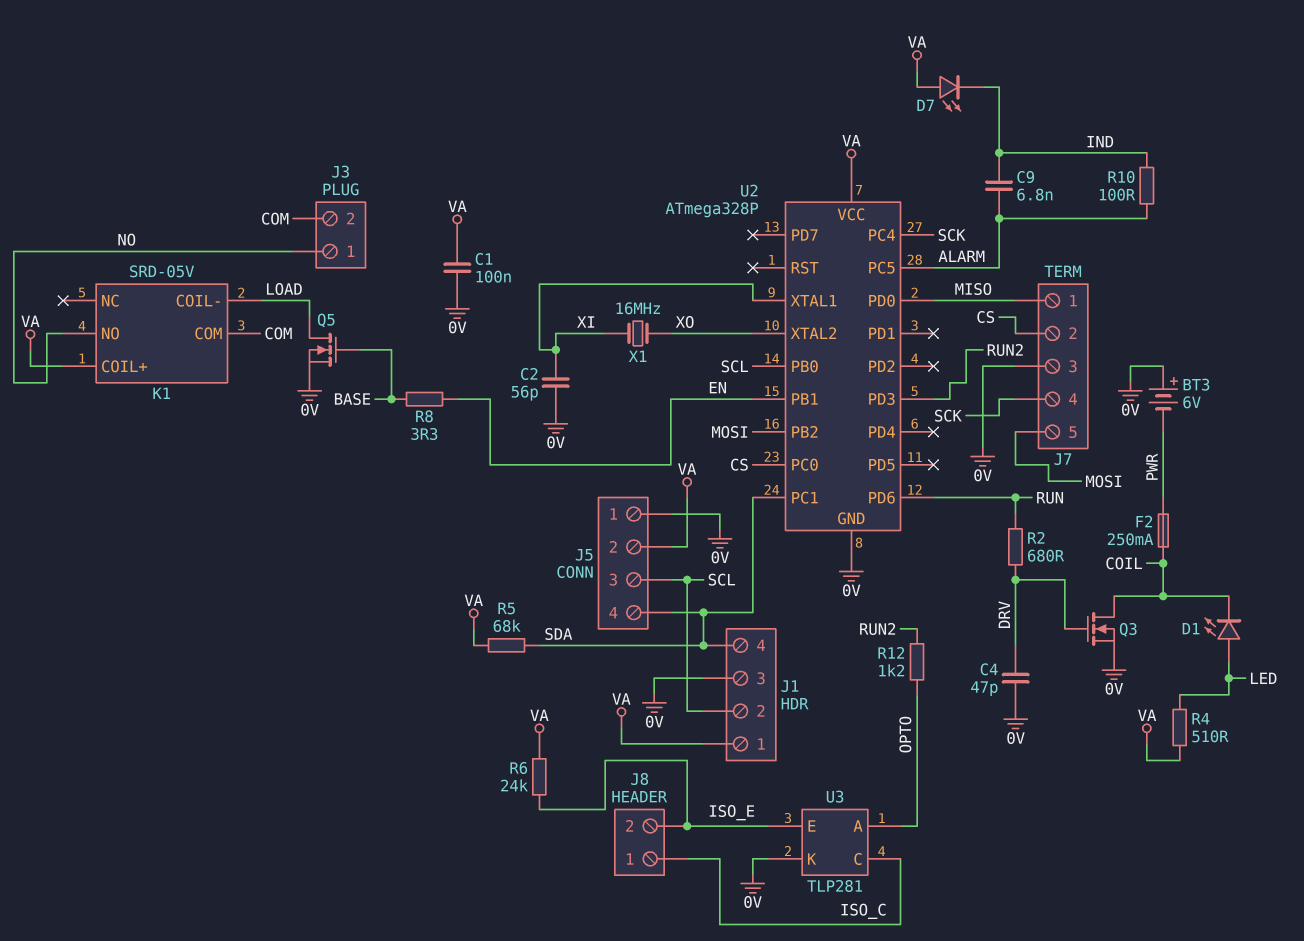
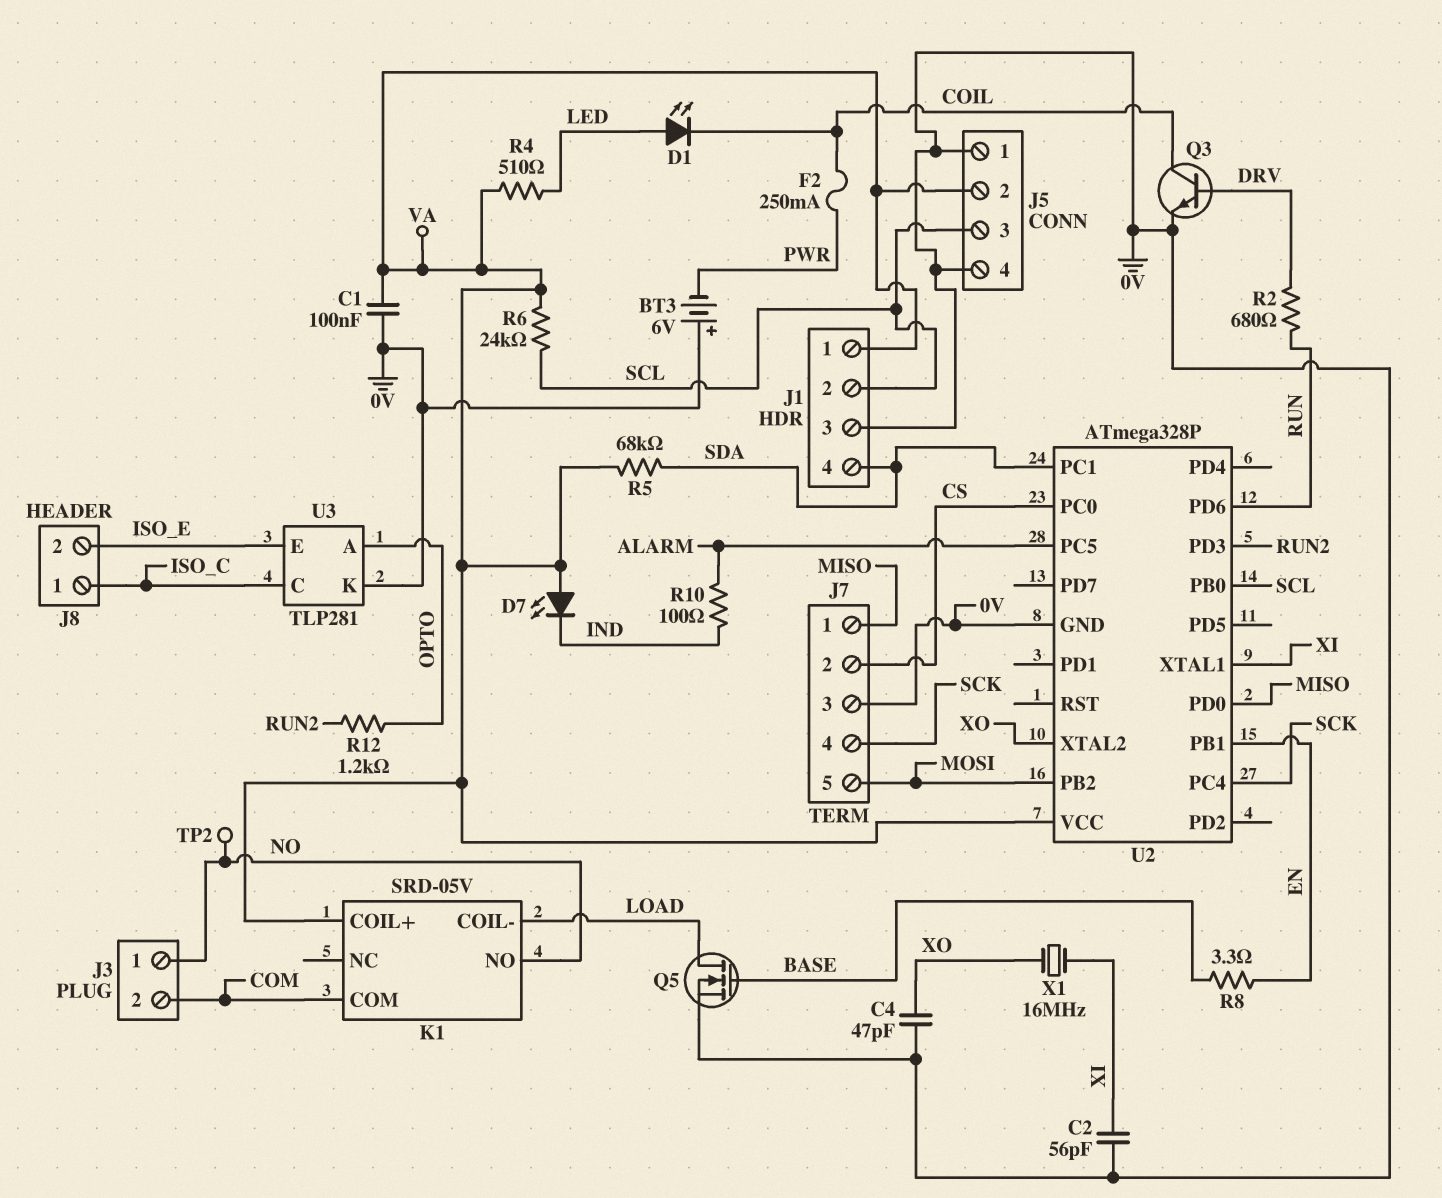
C4: 47pF (0V, DRV) -> 47pF (0V, XO)
C9: 6.8nF (ALARM, IND) -> none
J5 pin 4: SDA -> 0V
Q3: NMOS (G DRV, D COIL, S 0V) -> NPN (B DRV, C COIL, E 0V)
R6: 24k (ISO_E, VA) -> 24k (SCL, VA)
TP2: none -> test point (NO)

